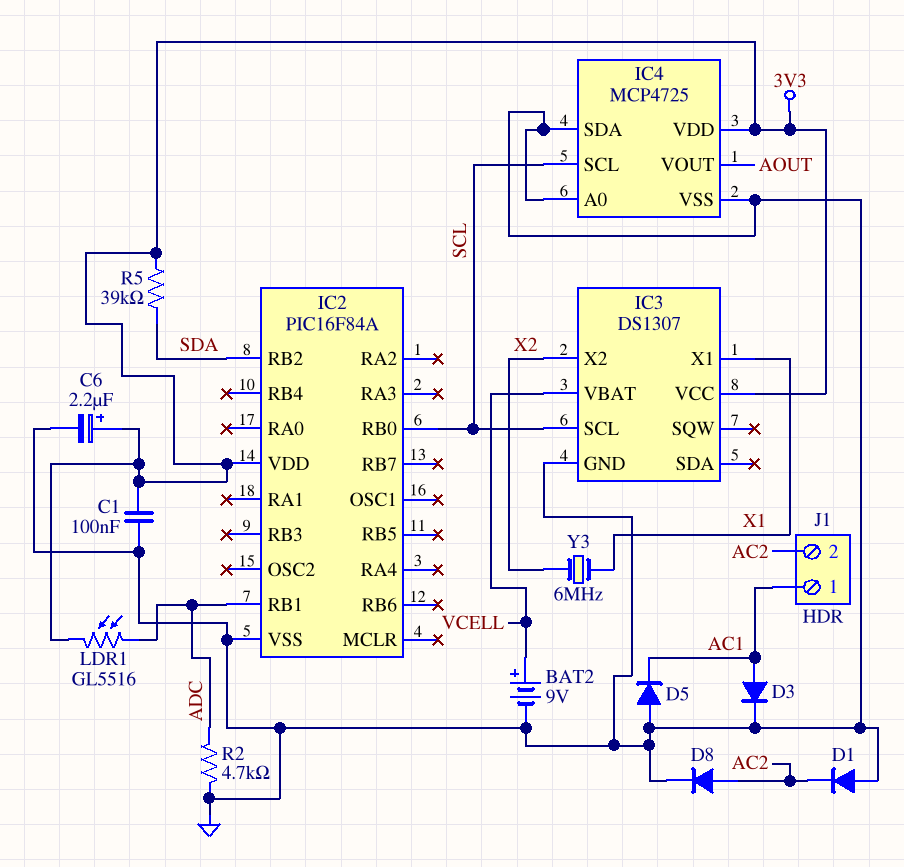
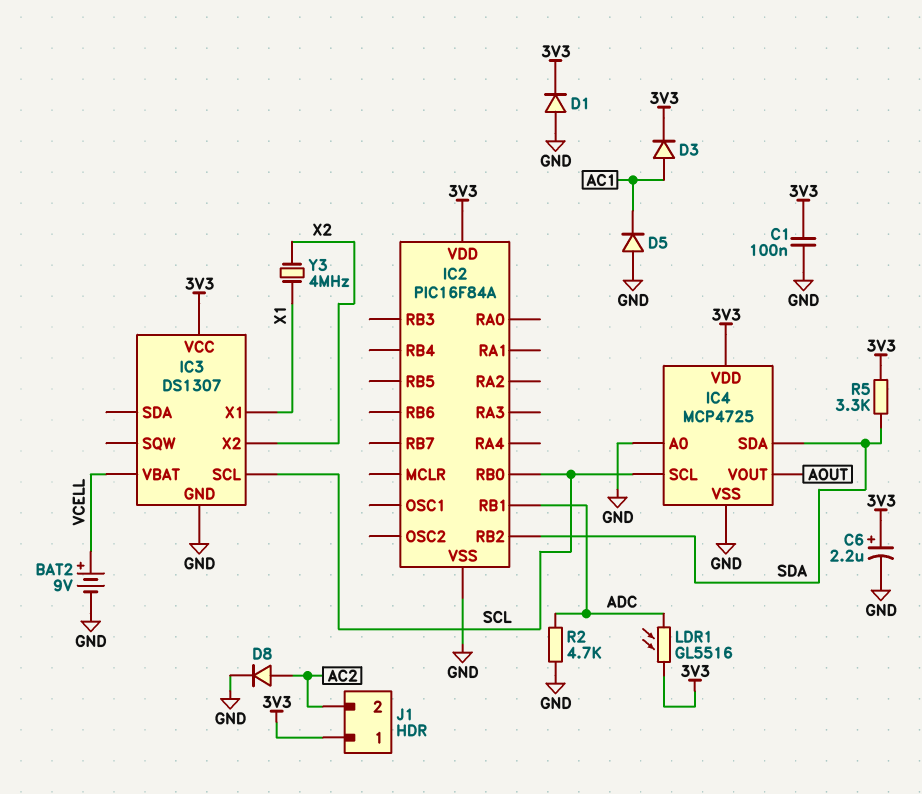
D1: diode (A GND, K AC2) -> diode (A GND, K 3V3)
D3: diode (A AC1, K GND) -> diode (A AC1, K 3V3)
IC4 pin SDA: GND -> SDA
J1 pin 1: AC1 -> 3V3
R5: 39k (3V3, SDA) -> 3.3k (3V3, SDA)
Y3: 6MHz (X1, X2) -> 4MHz (X1, X2)

